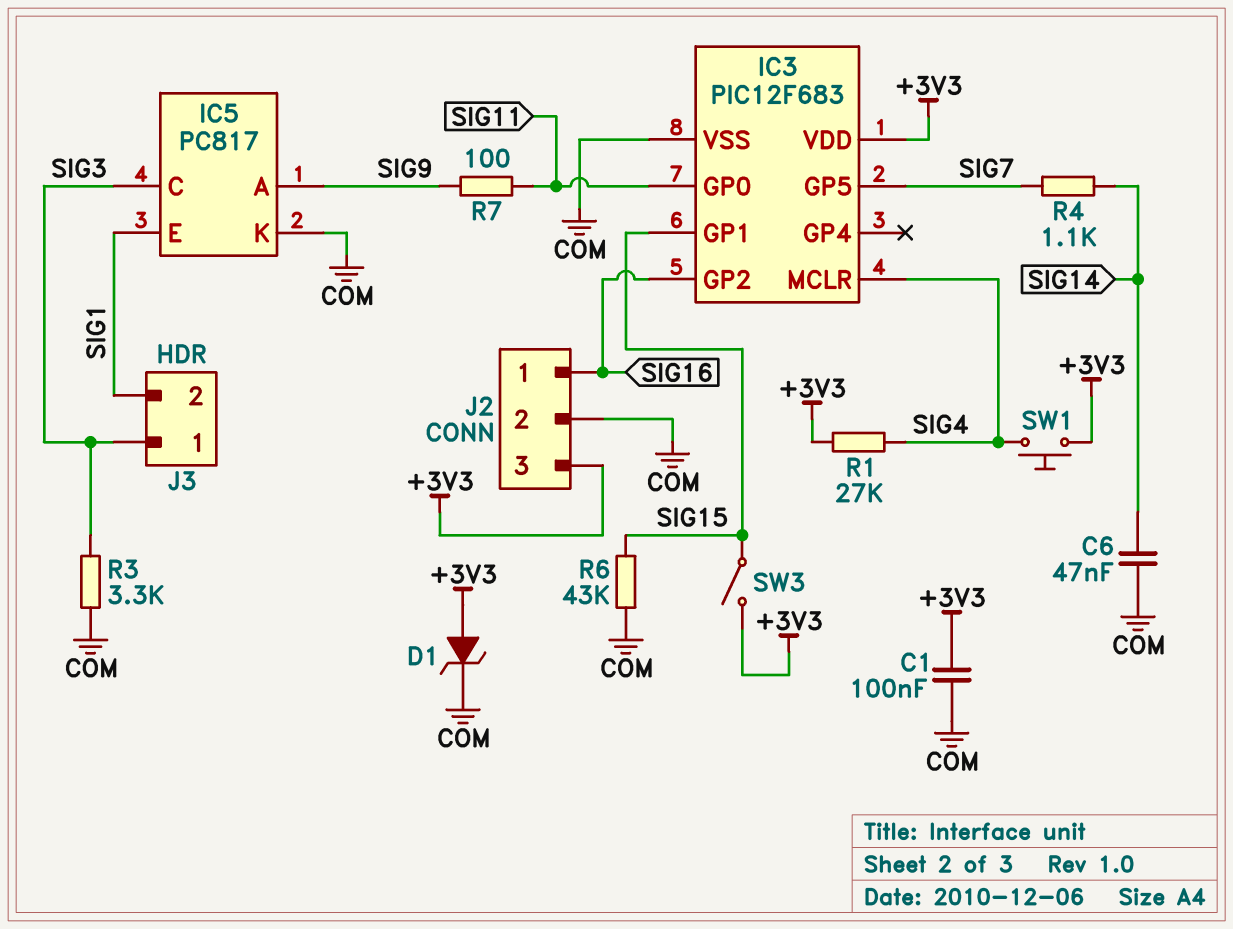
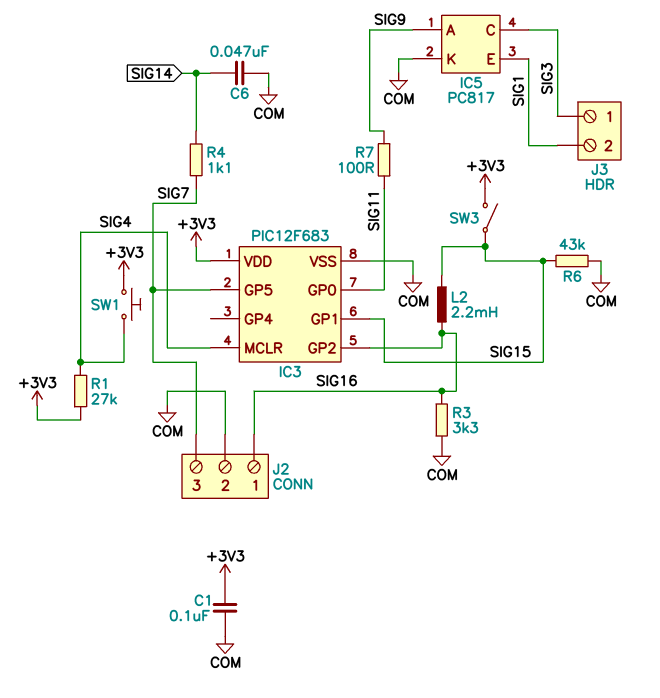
D1: zener (A +3V3, K COM) -> none
J2 pin 3: +3V3 -> SIG7
L2: none -> 2.2mH (SIG15, SIG16)
R3: 3.3k (COM, SIG3) -> 3.3k (COM, SIG16)

